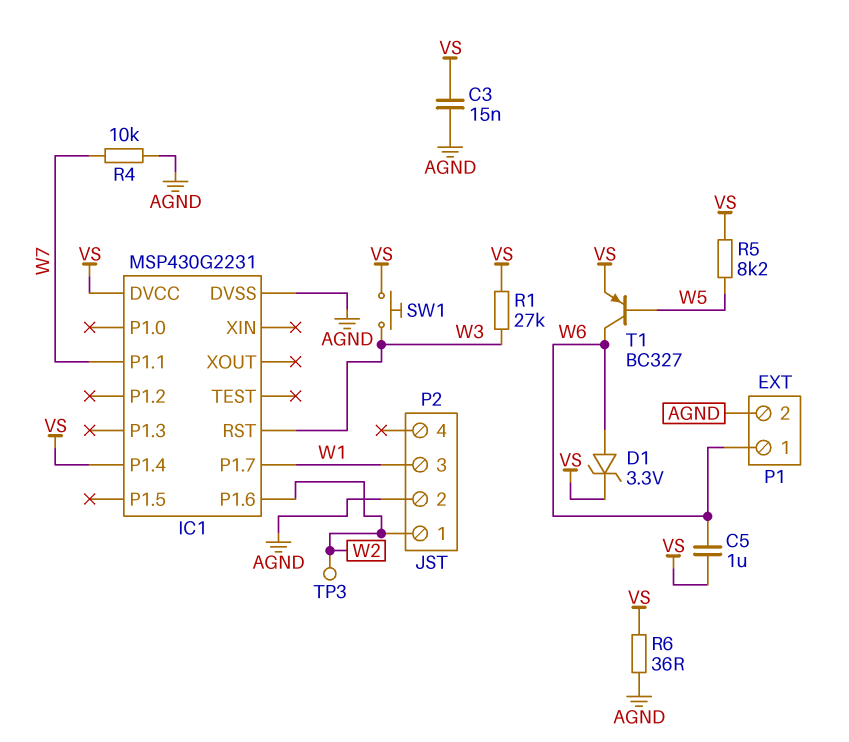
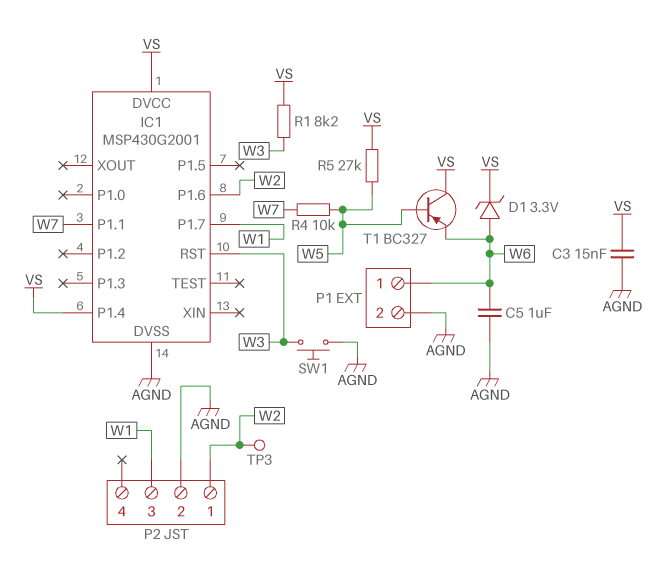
C5: 1uF (VS, W6) -> 1uF (AGND, W6)
IC1: MSP430G2231 -> MSP430G2001
R1: 27k (VS, W3) -> 8.2k (VS, W3)
R4: 10k (AGND, W7) -> 10k (W5, W7)
R5: 8.2k (VS, W5) -> 27k (VS, W5)
R6: 36 (AGND, VS) -> none
SW1: button (VS, W3) -> button (AGND, W3)
T1: PNP BC327 (B W5, C W6, E VS) -> PNP BC327 (B W5, C VS, E W6)

